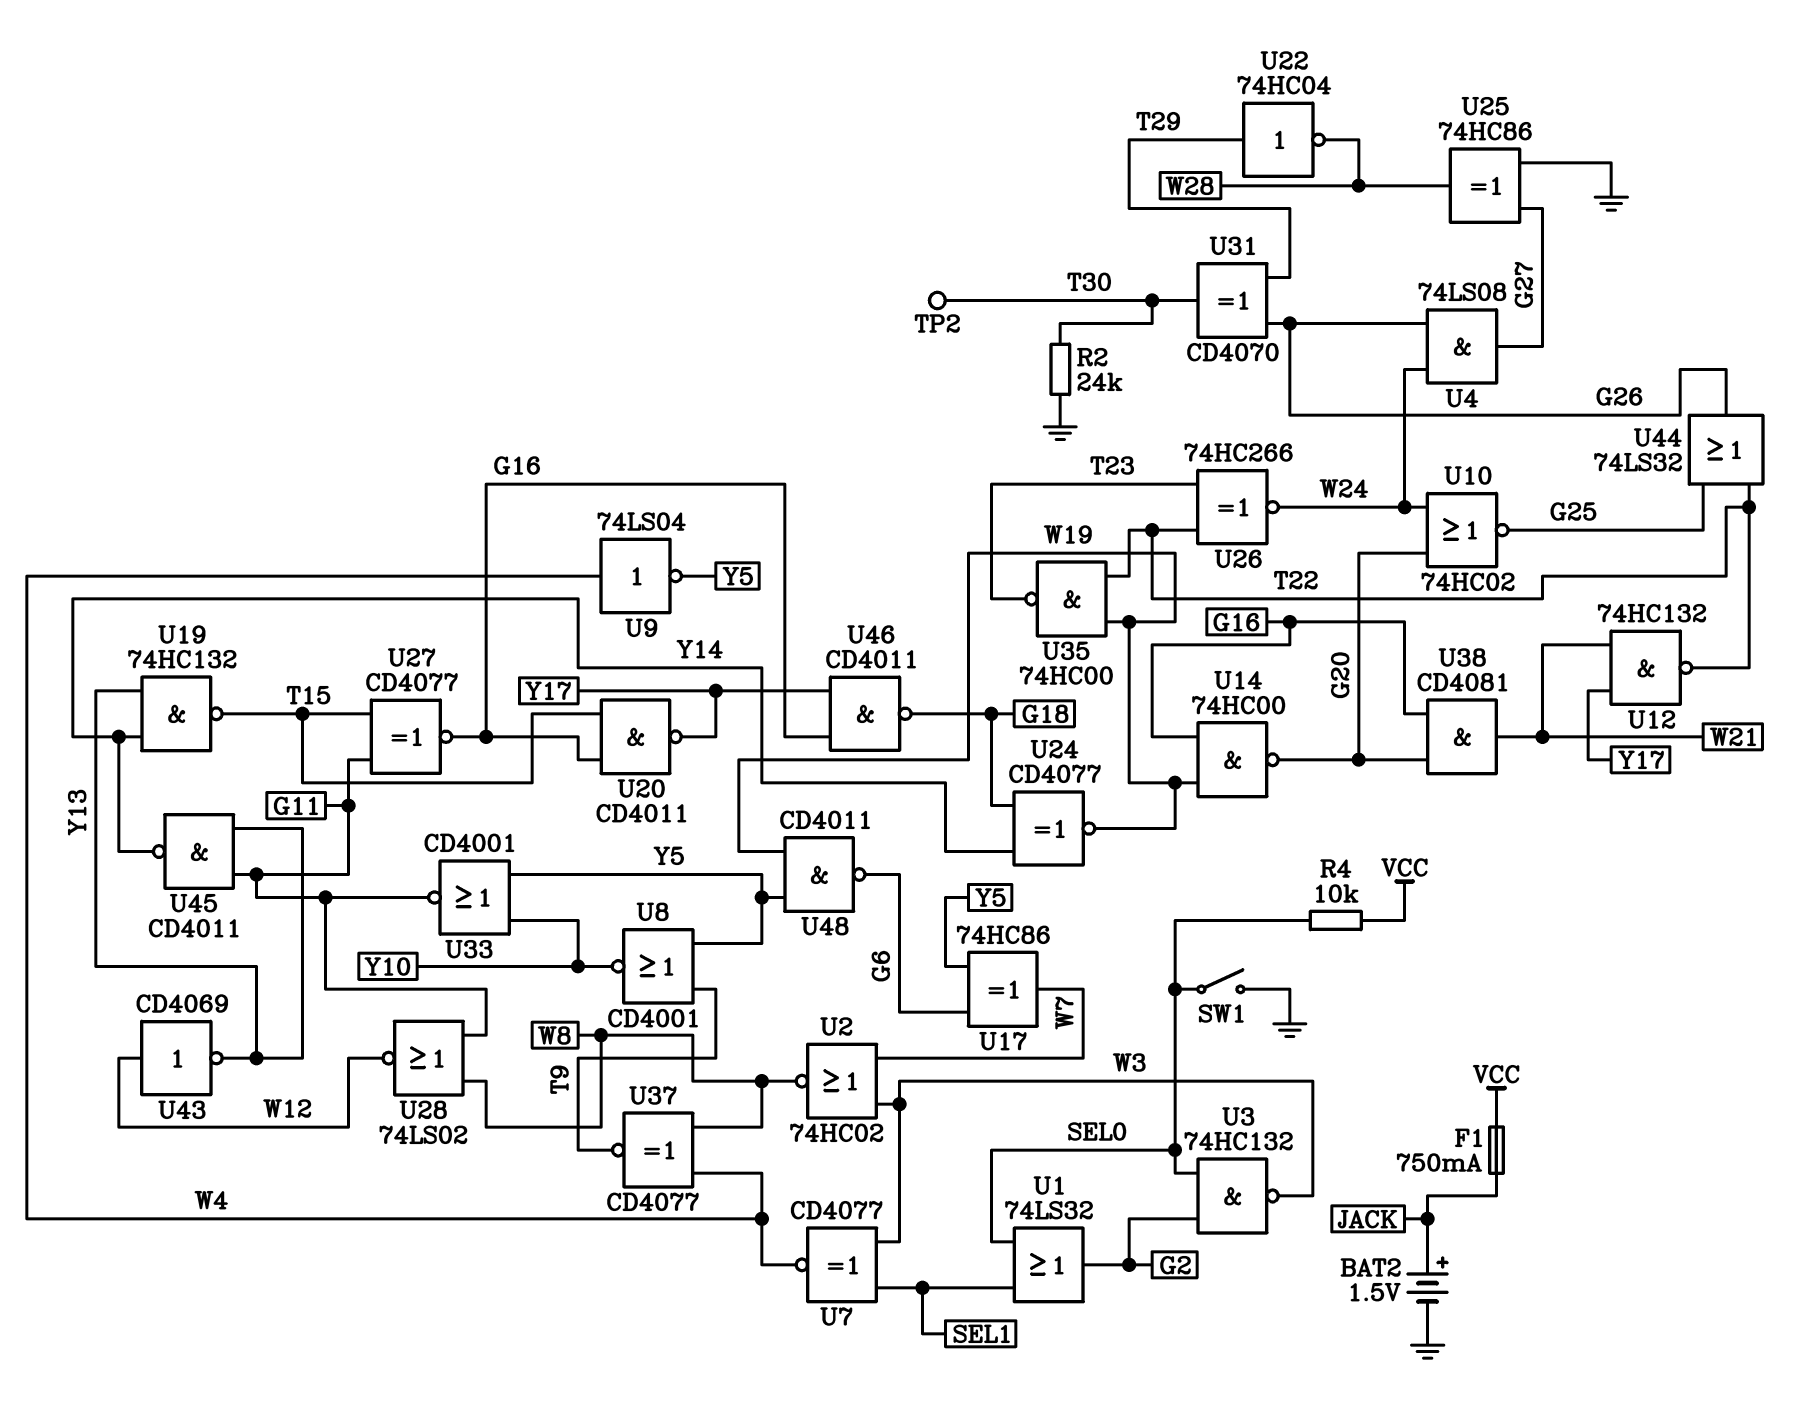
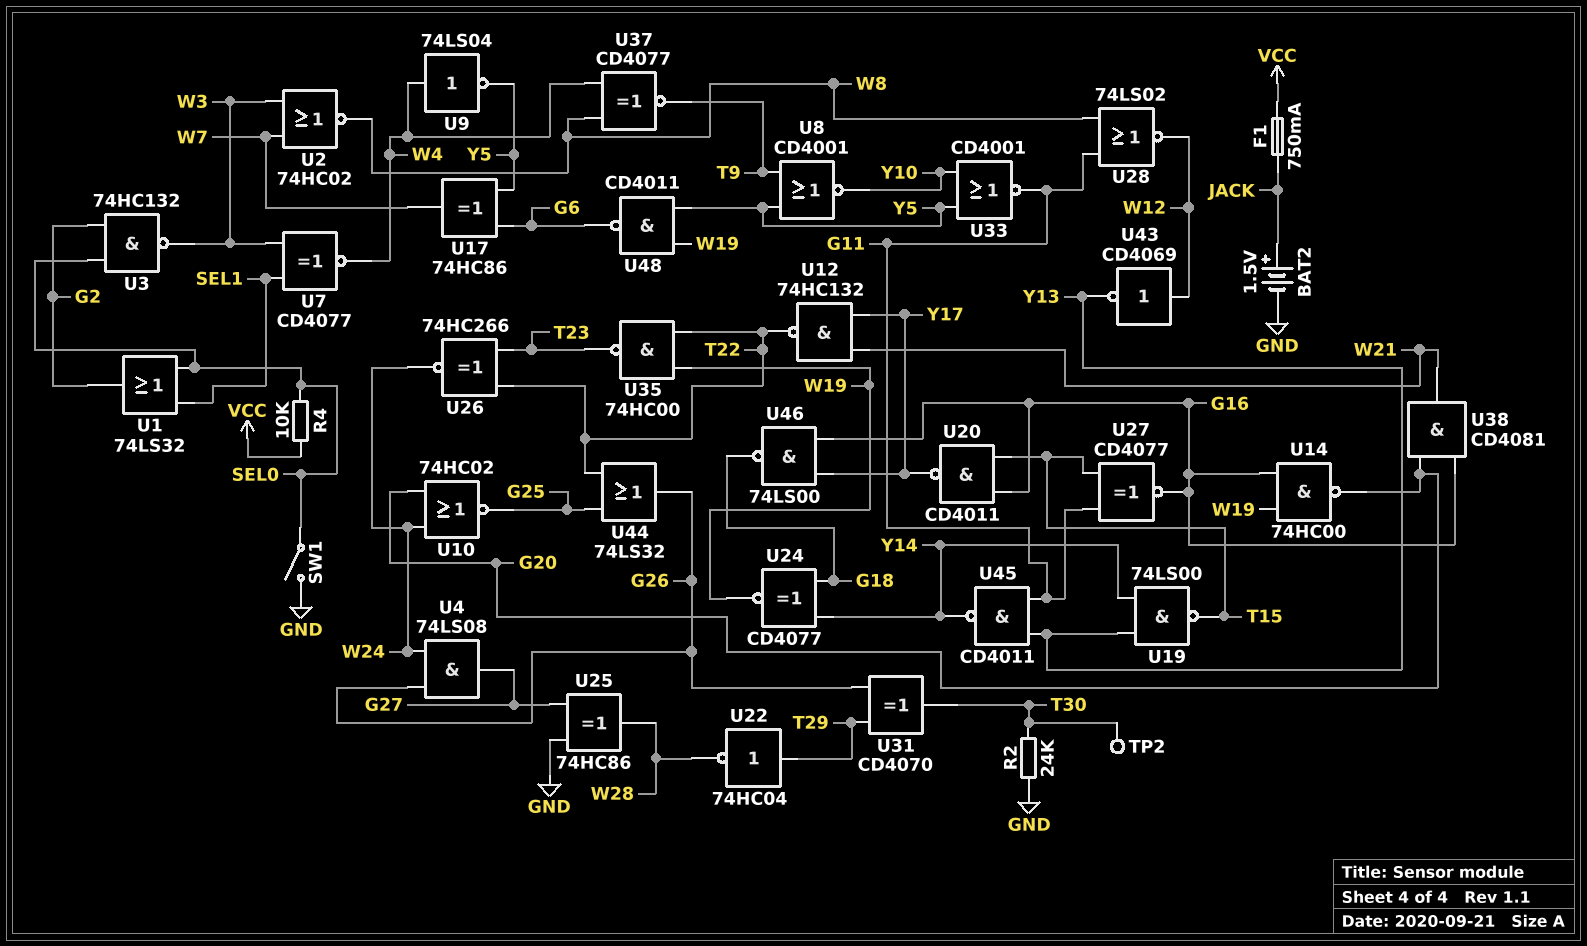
U19: NAND 74HC132 (in Y13, in Y14, out T15) -> NAND 74LS00 (in Y13, in Y14, out T15)
U46: NAND CD4011 (in G16, in Y17, out G18) -> NAND 74LS00 (in G16, in Y17, out G18)

